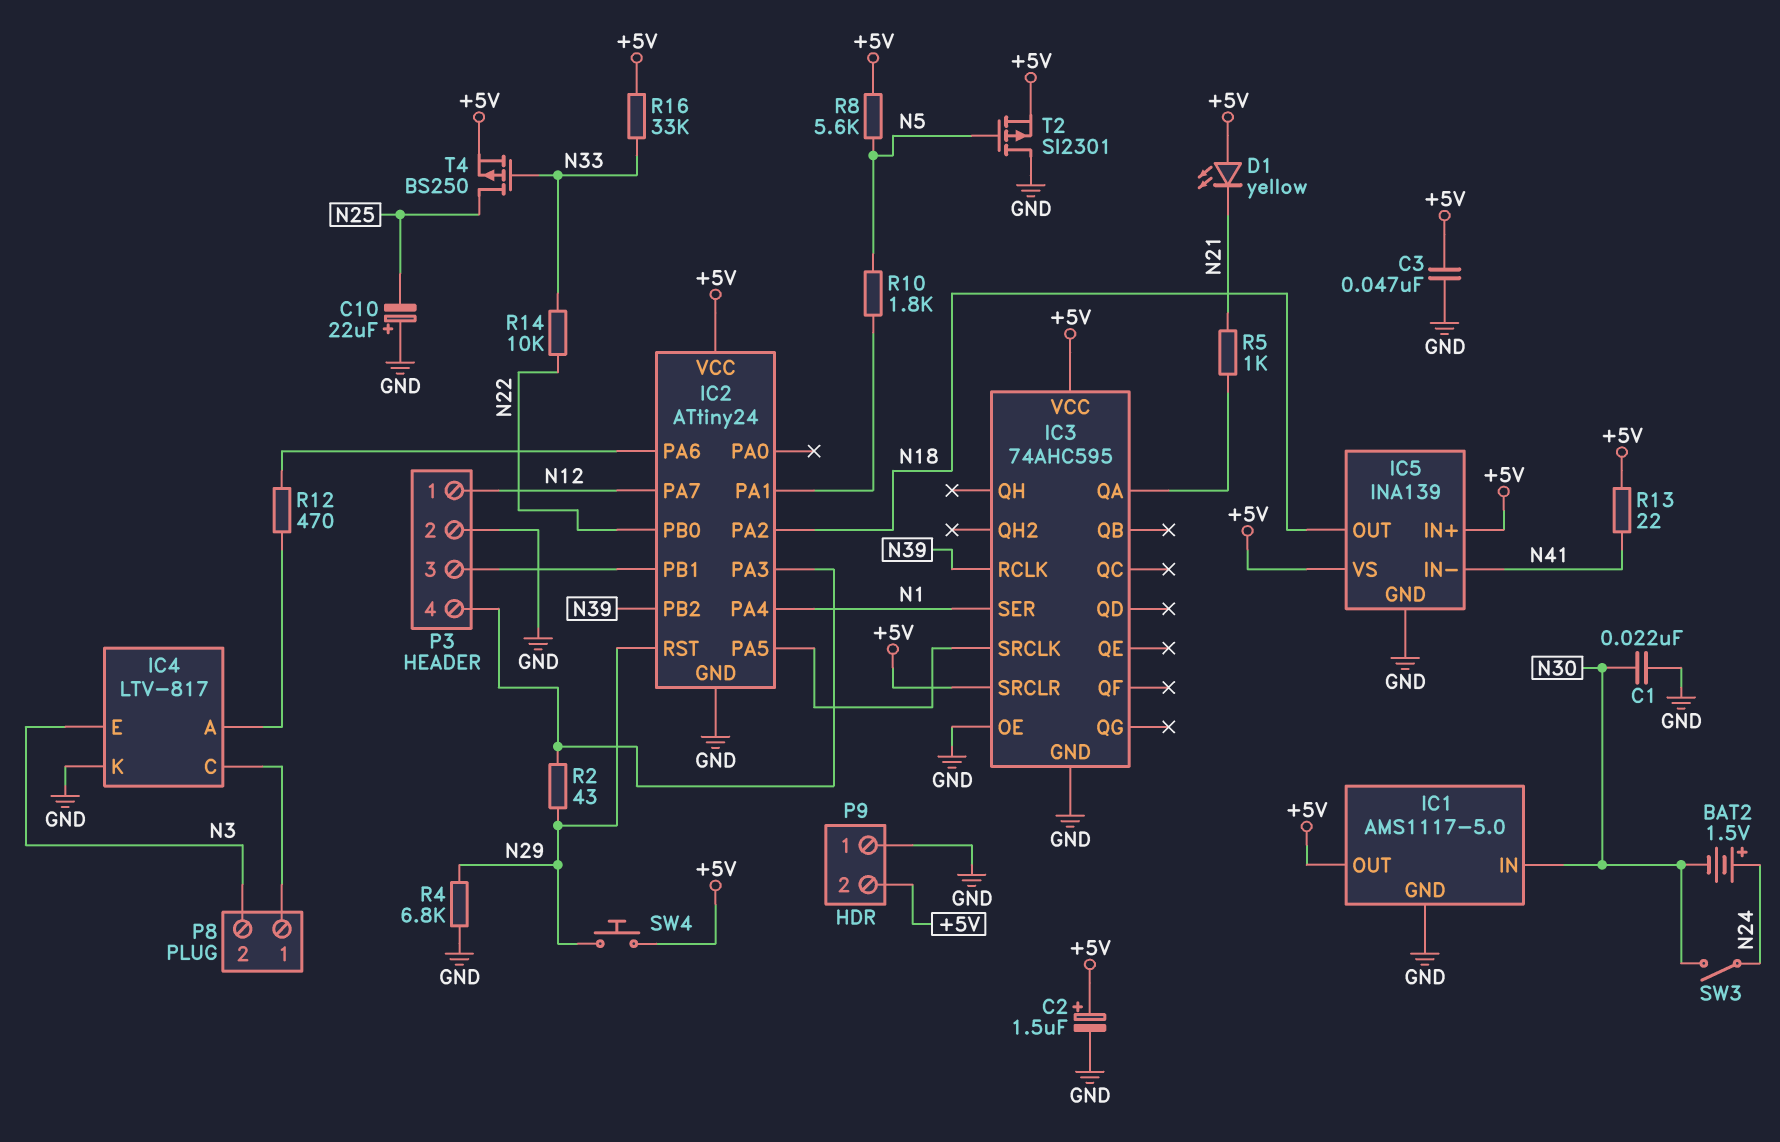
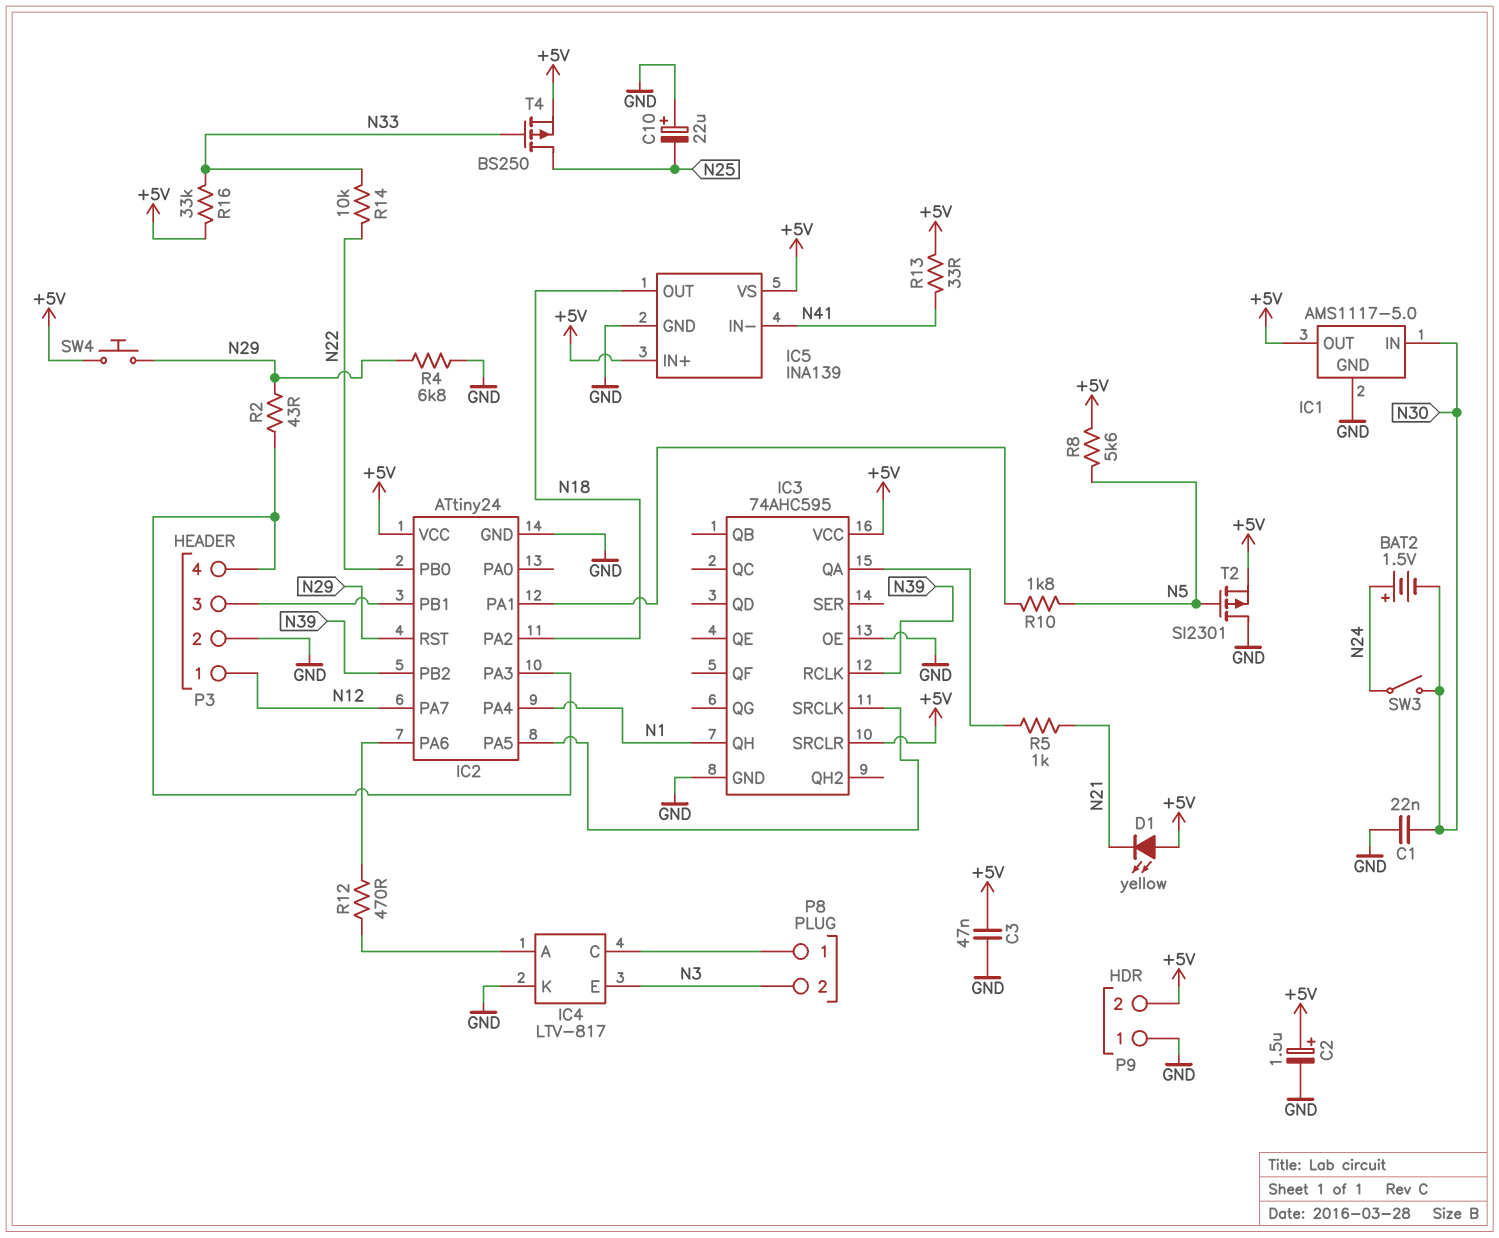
IC3 pin QH: none -> N1
IC3 pin SER: N1 -> none
R13: 22 (+5V, N41) -> 33 (+5V, N41)

